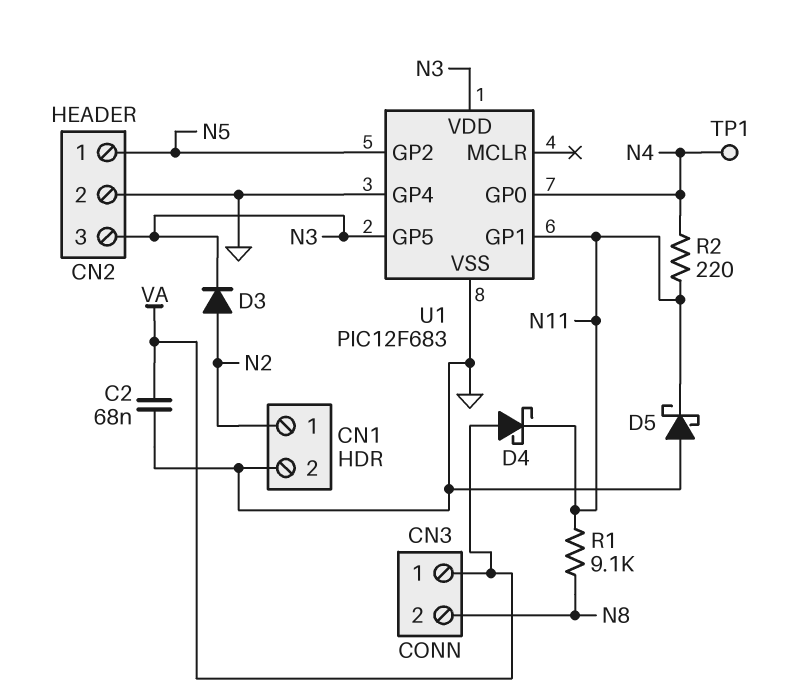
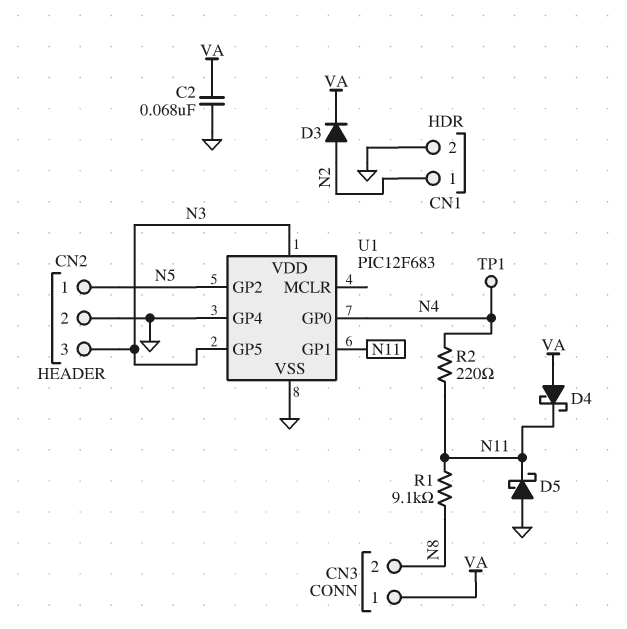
D3: diode (A N2, K N3) -> diode (A N2, K VA)

